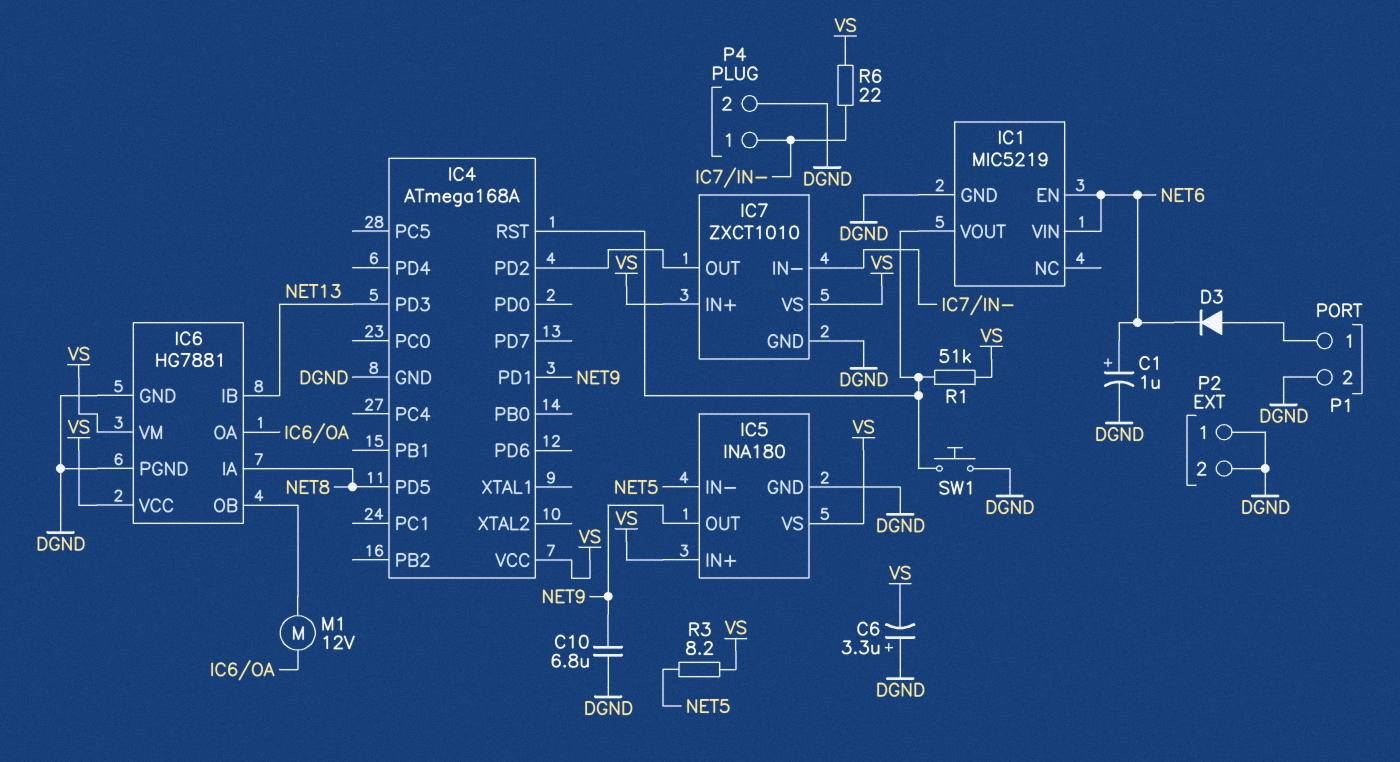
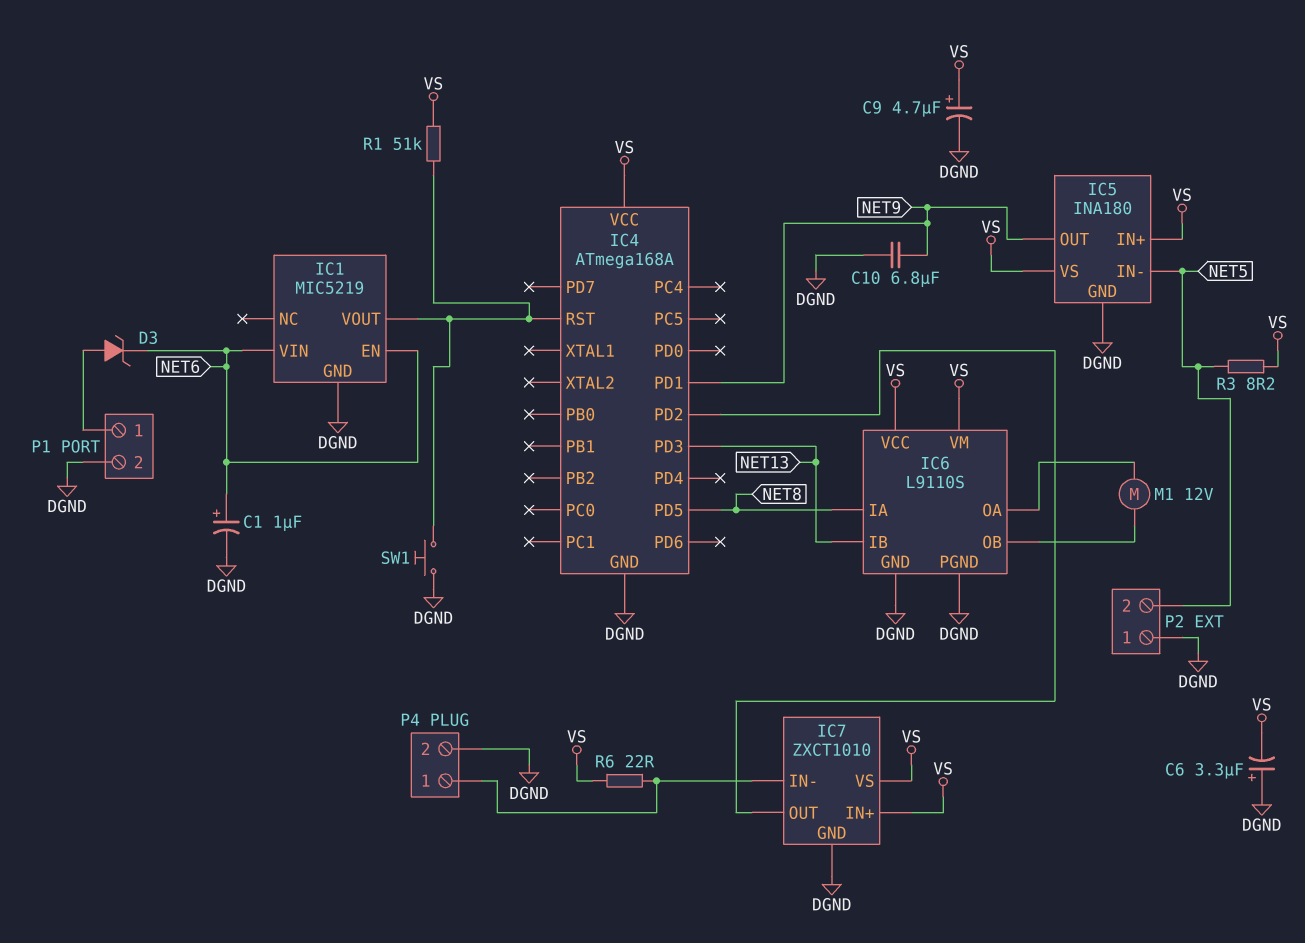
C9: none -> 4.7uF (plus VS, minus DGND)
D3: diode (A P1/1, K NET6) -> zener (A P1/1, K NET6)
IC6: HG7881 -> L9110S
P2 pin 2: DGND -> NET5

